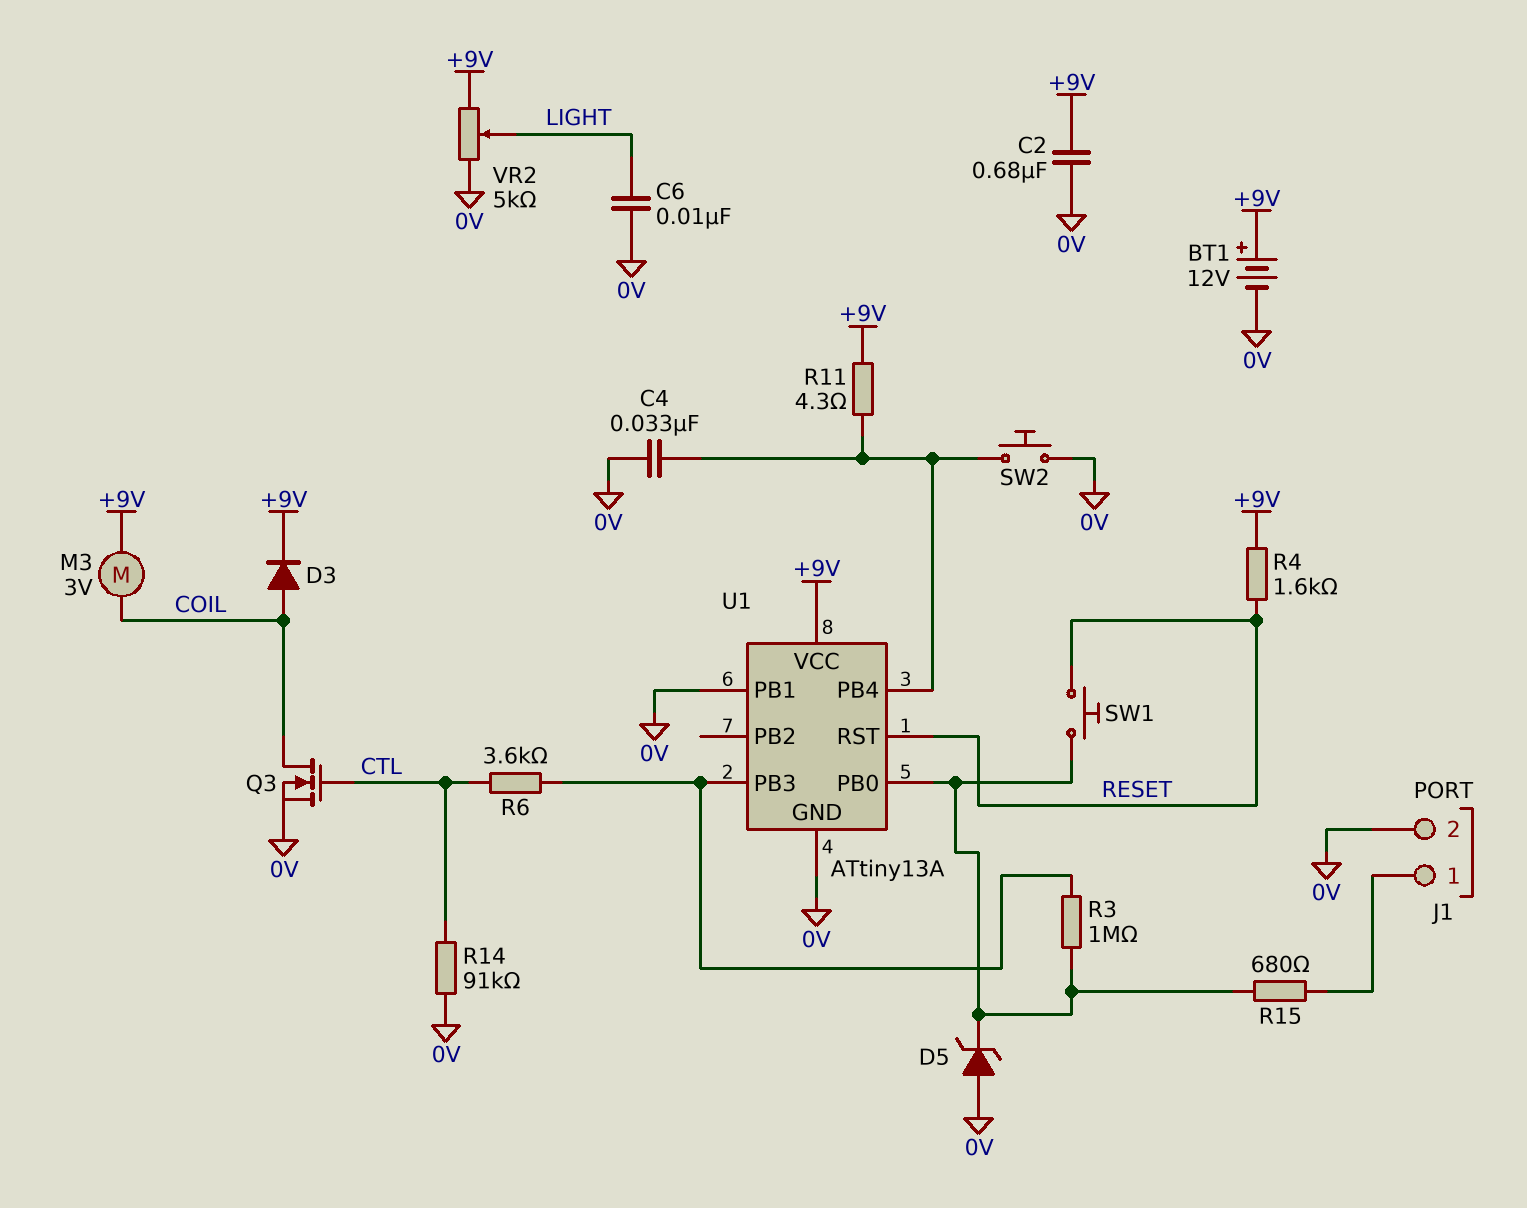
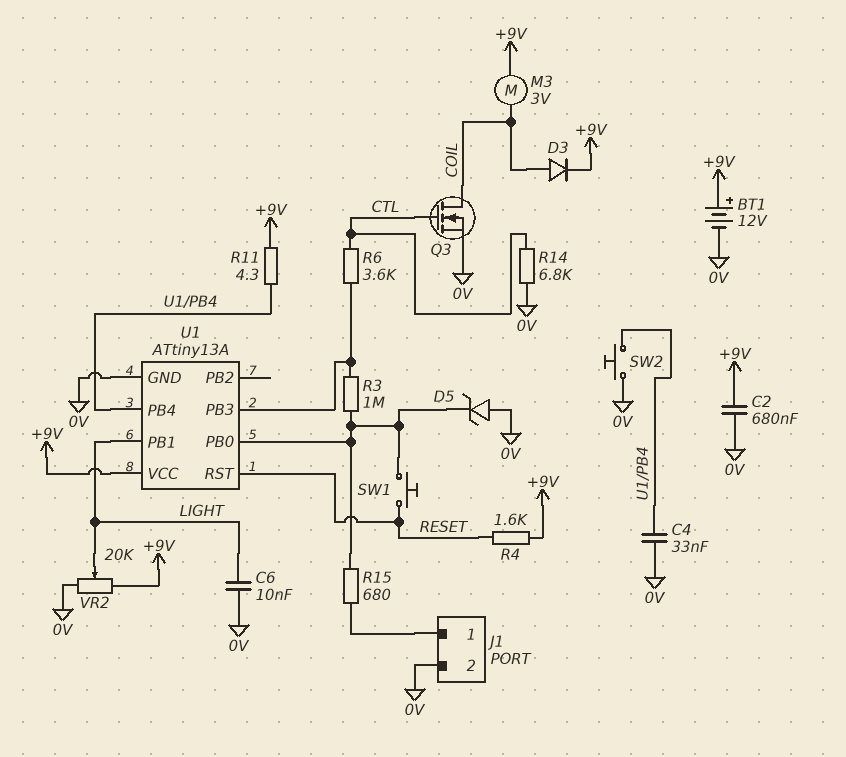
R14: 91k (0V, CTL) -> 6.8k (0V, CTL)
U1 pin PB1: 0V -> LIGHT
VR2: 5k (+9V, 0V, wiper LIGHT) -> 20k (+9V, 0V, wiper LIGHT)

